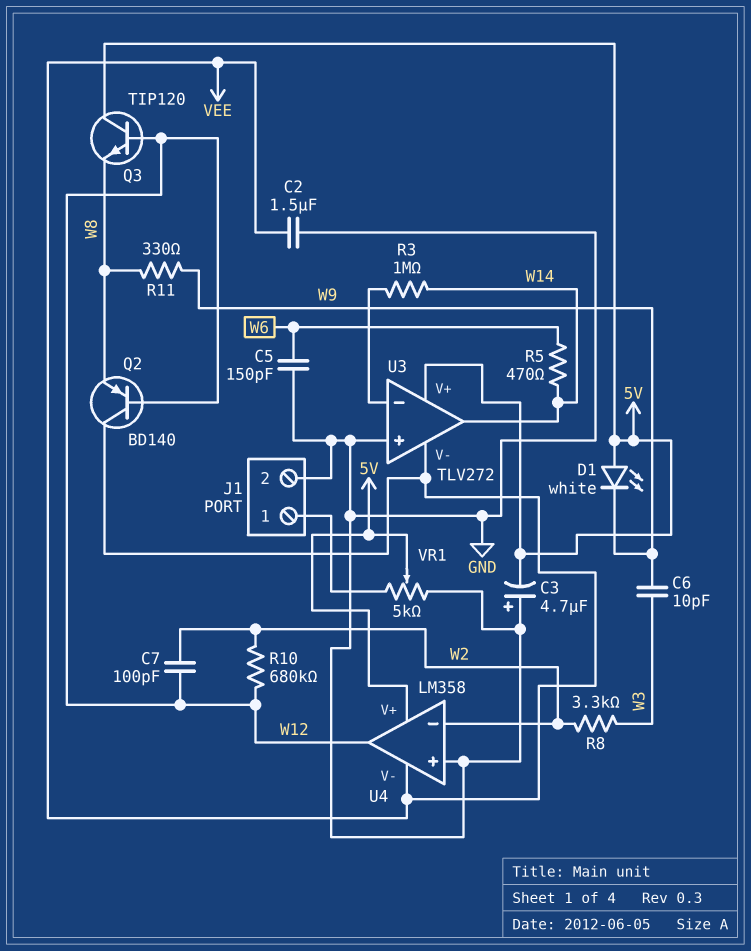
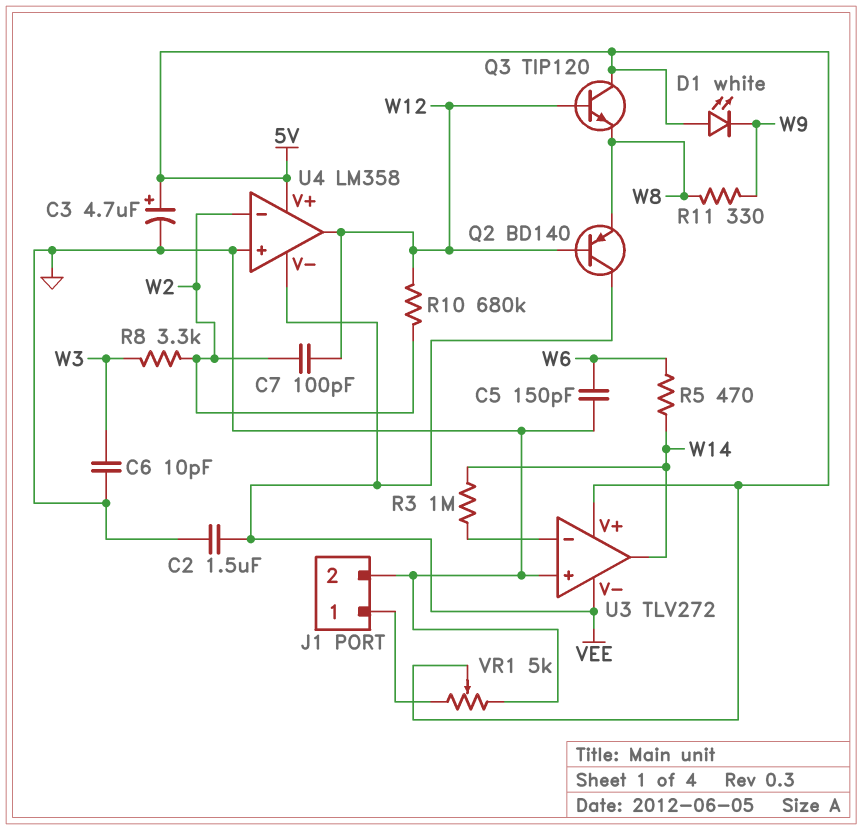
C3: 4.7uF (plus GND, minus 5V) -> 4.7uF (plus 5V, minus GND)
C6: 10pF (W3, W9) -> 10pF (GND, W3)

